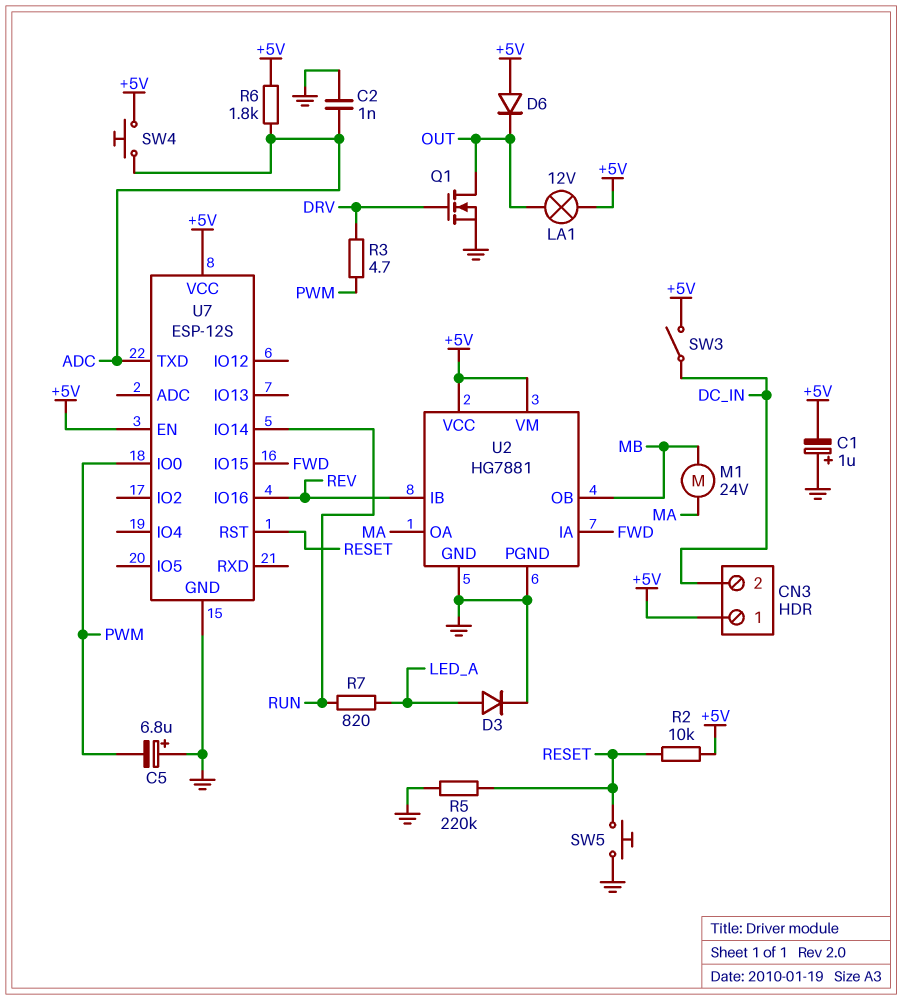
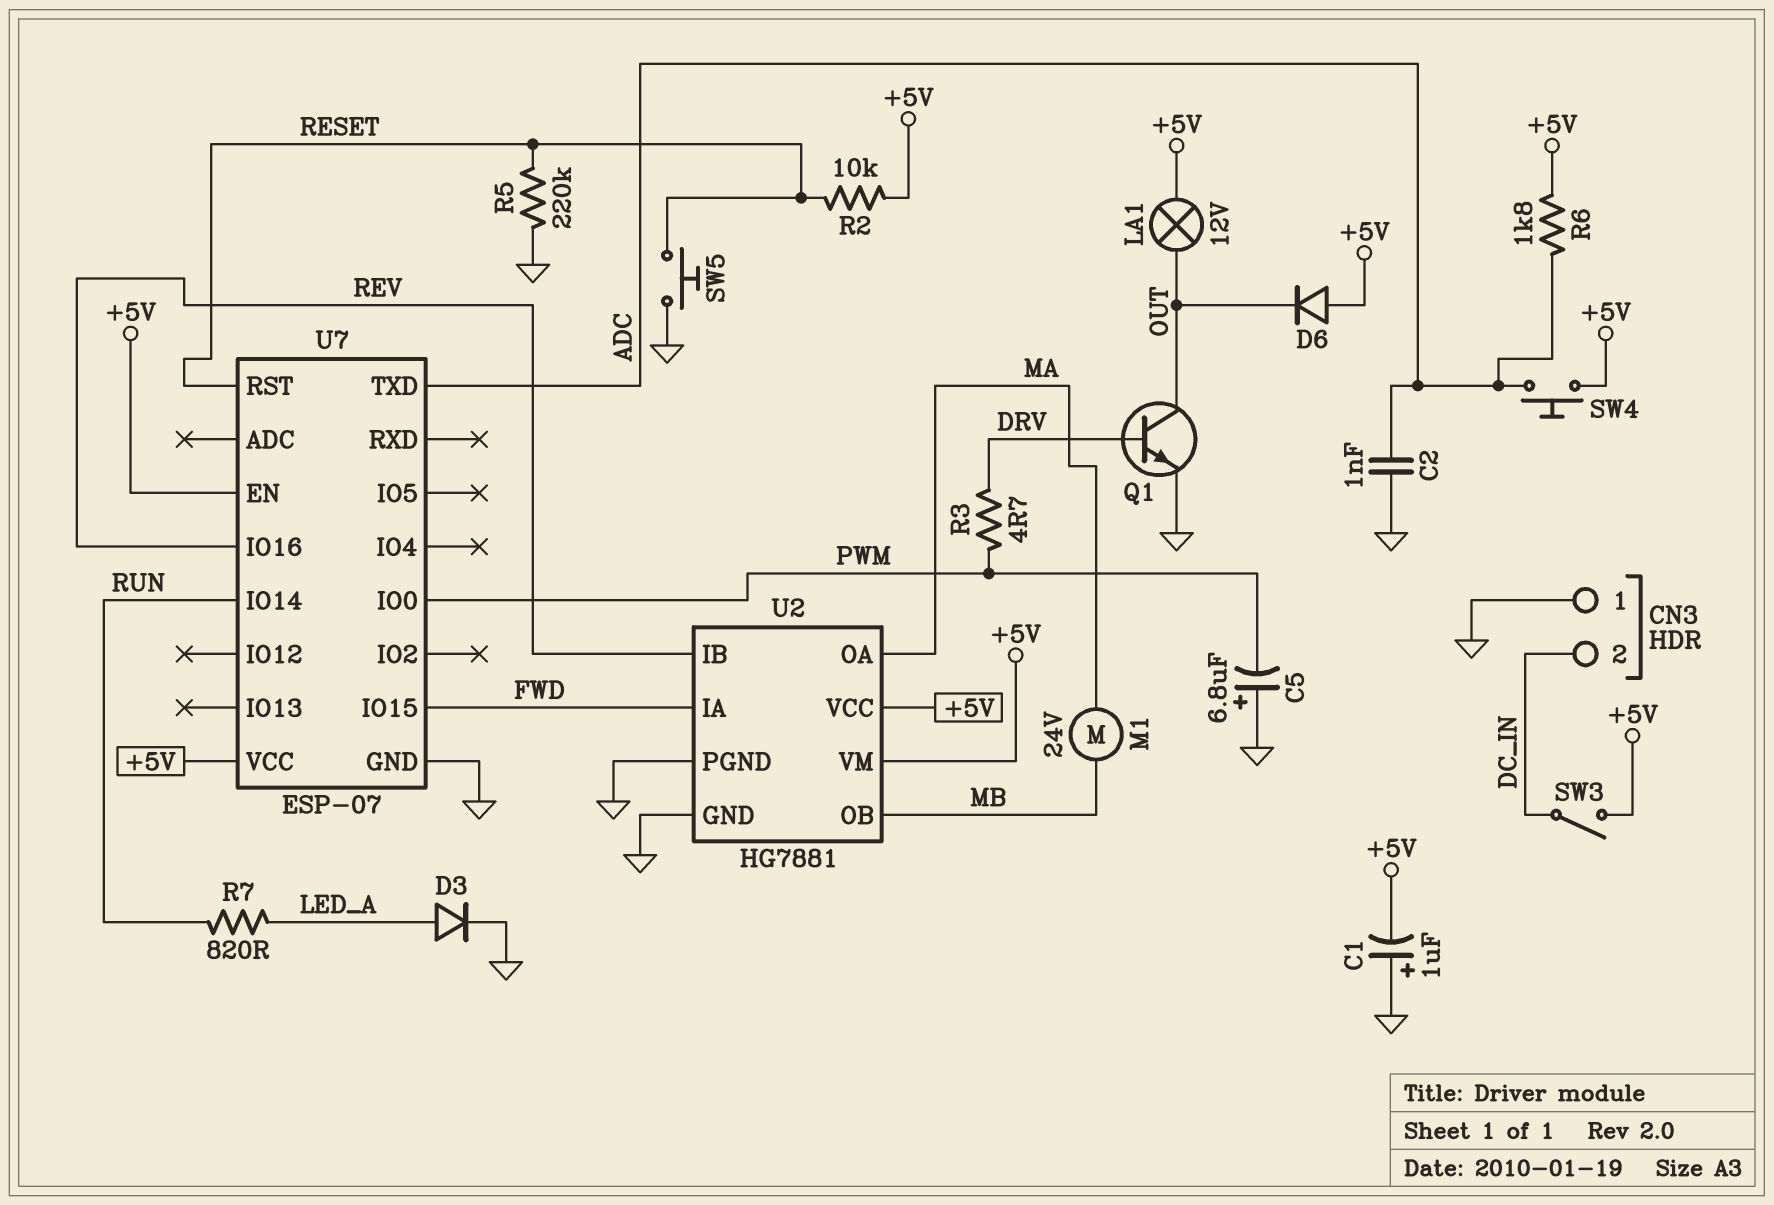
CN3 pin 1: +5V -> GND
Q1: NMOS (G DRV, D OUT, S GND) -> NPN (B DRV, C OUT, E GND)
U7: ESP-12S -> ESP-07

